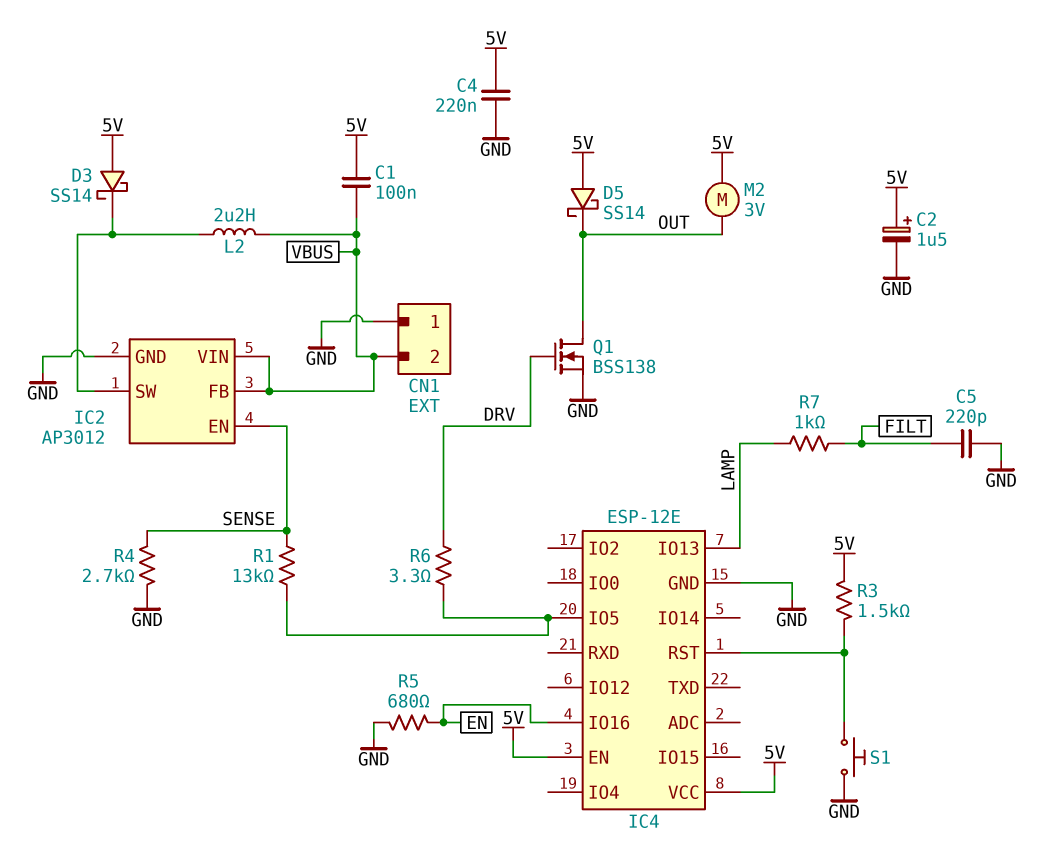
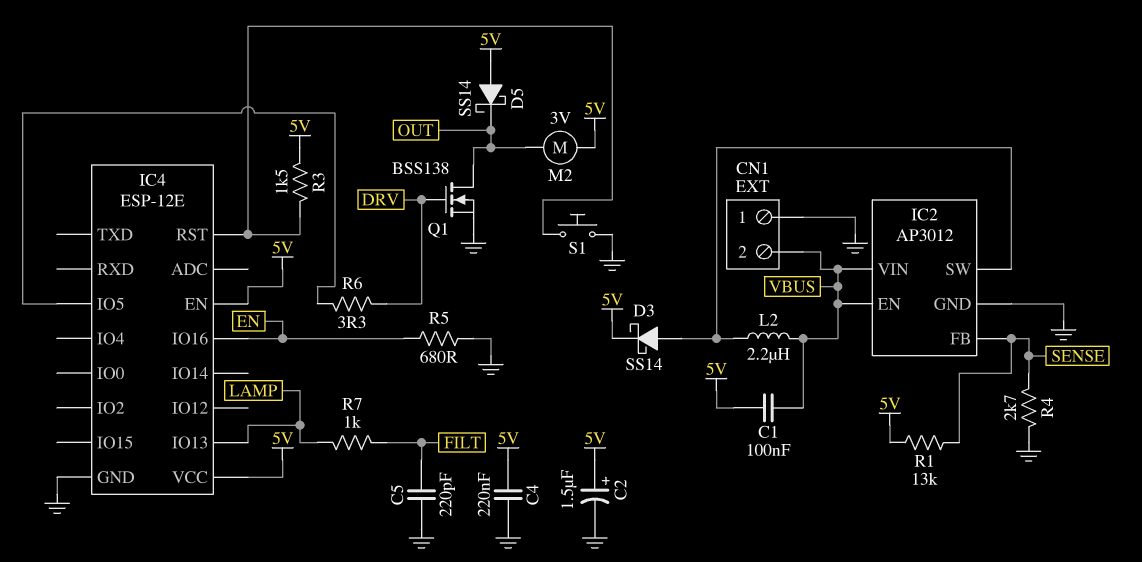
D3: schottky SS14 (A 5V, K IC2/SW) -> schottky SS14 (A IC2/SW, K 5V)
IC2 pin EN: SENSE -> VBUS
IC2 pin FB: VBUS -> SENSE
R1: 13k (IC4/IO5, SENSE) -> 13k (5V, SENSE)

